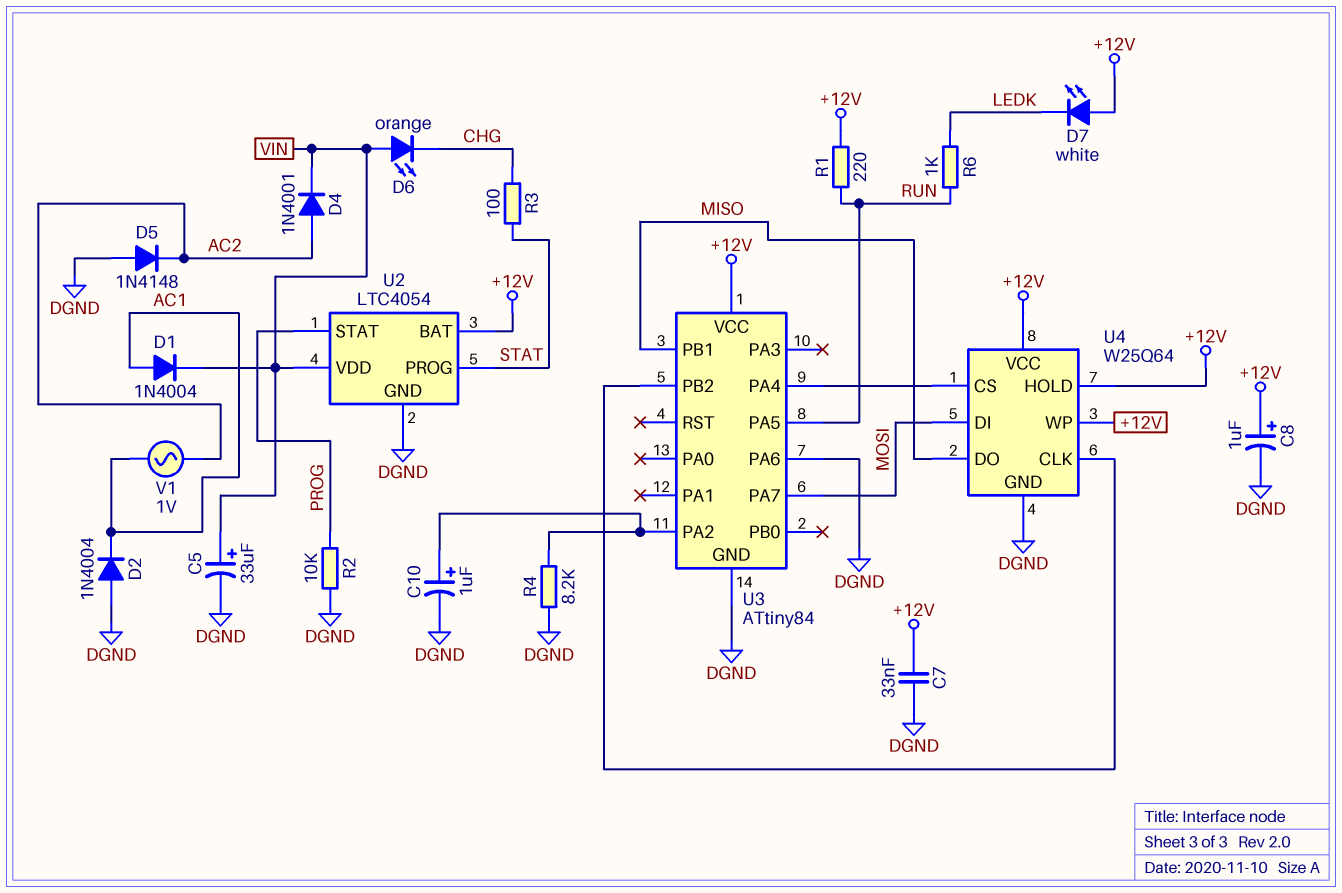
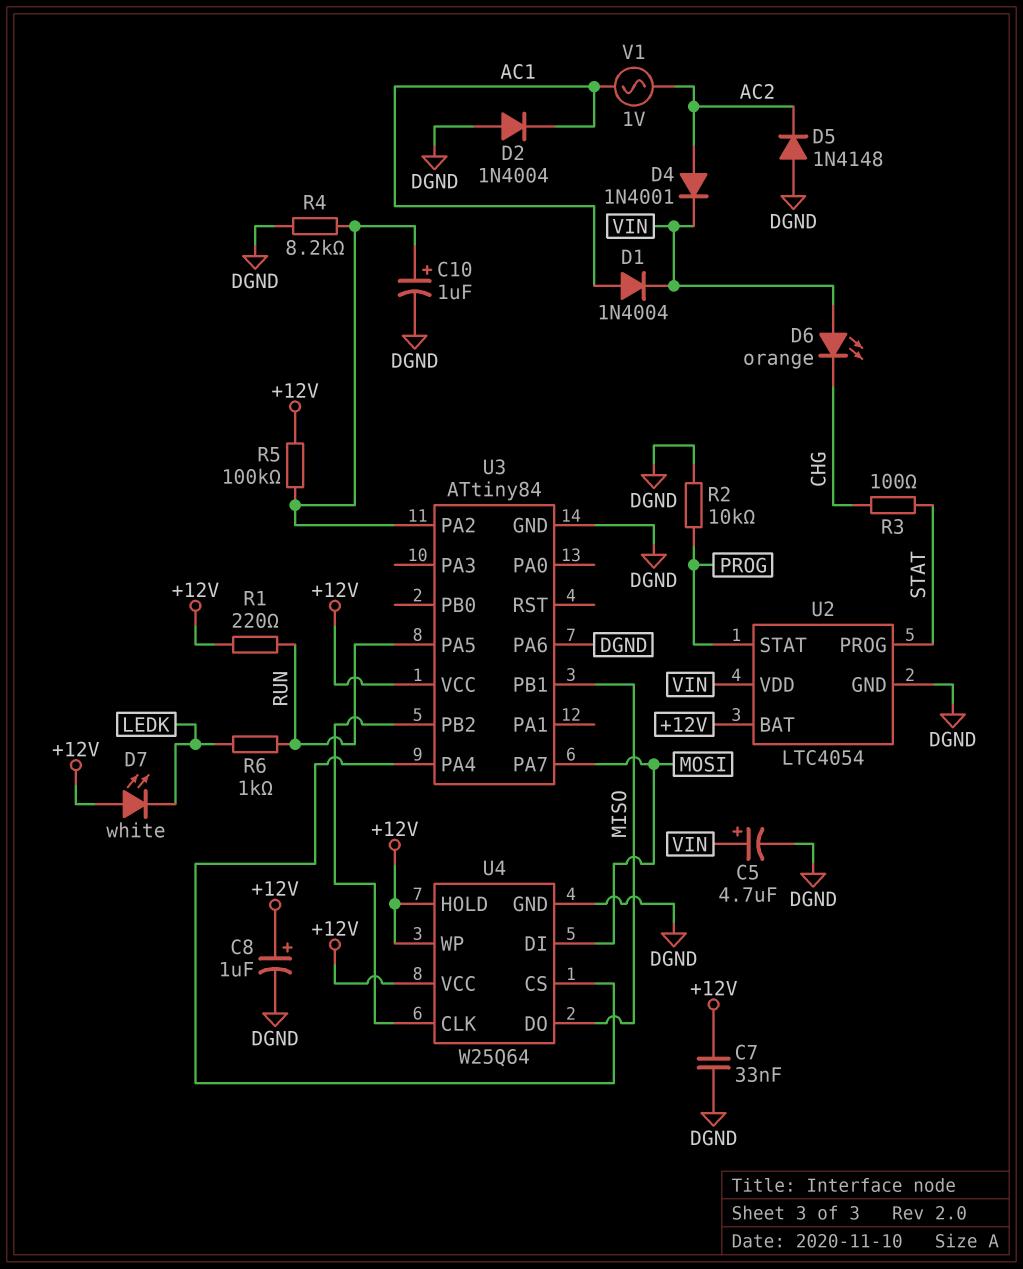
C5: 33uF (plus VIN, minus DGND) -> 4.7uF (plus VIN, minus DGND)
R5: none -> 100k (+12V, U3/PA2)

